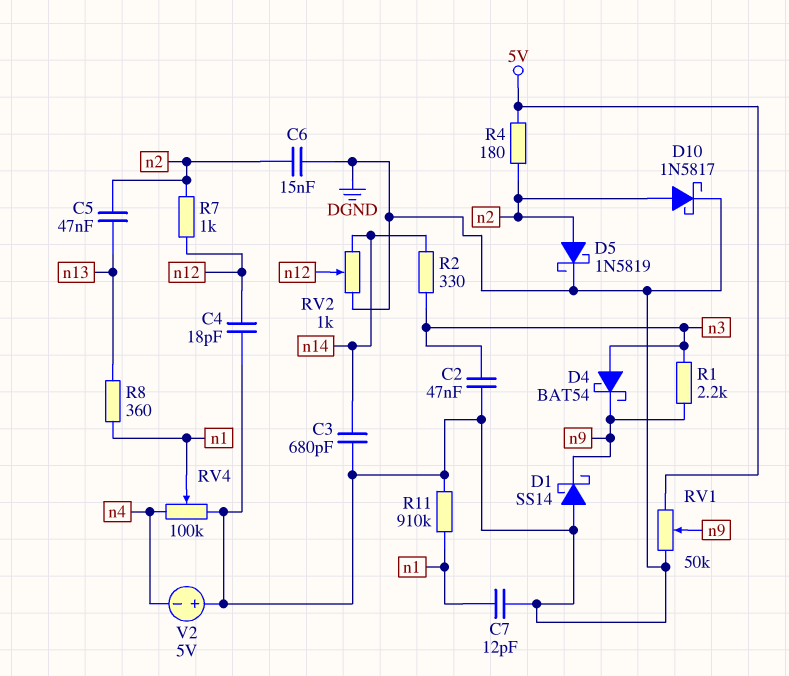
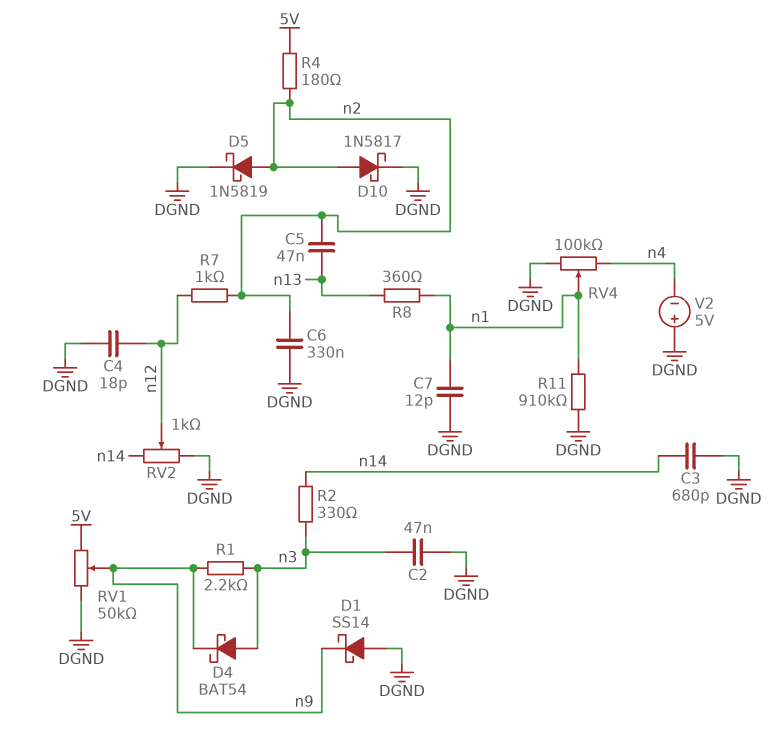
C6: 15nF (DGND, n2) -> 330nF (DGND, n2)

